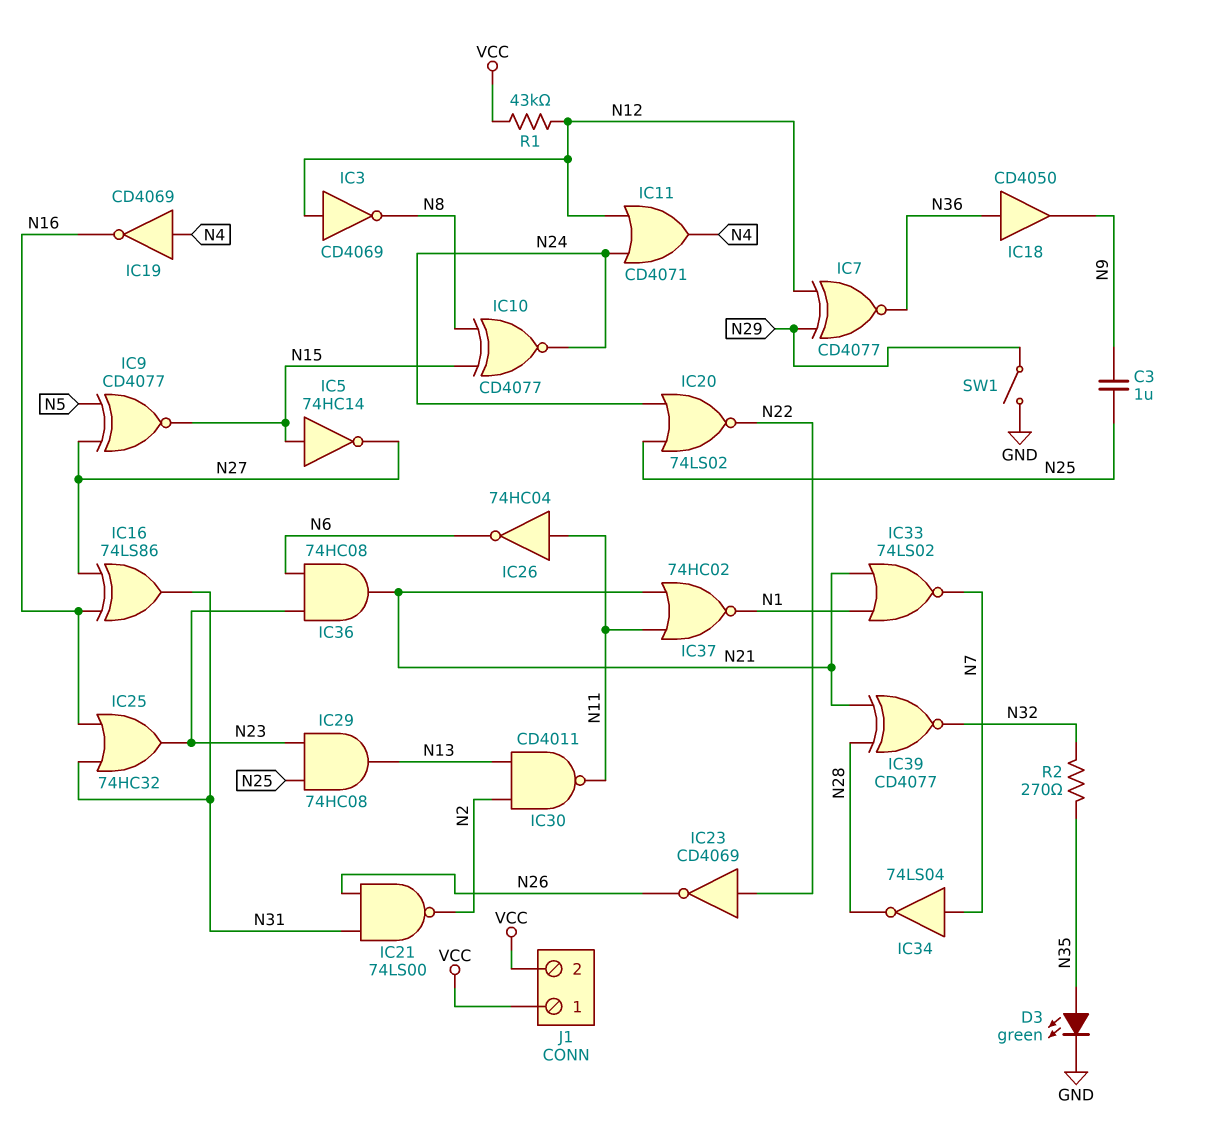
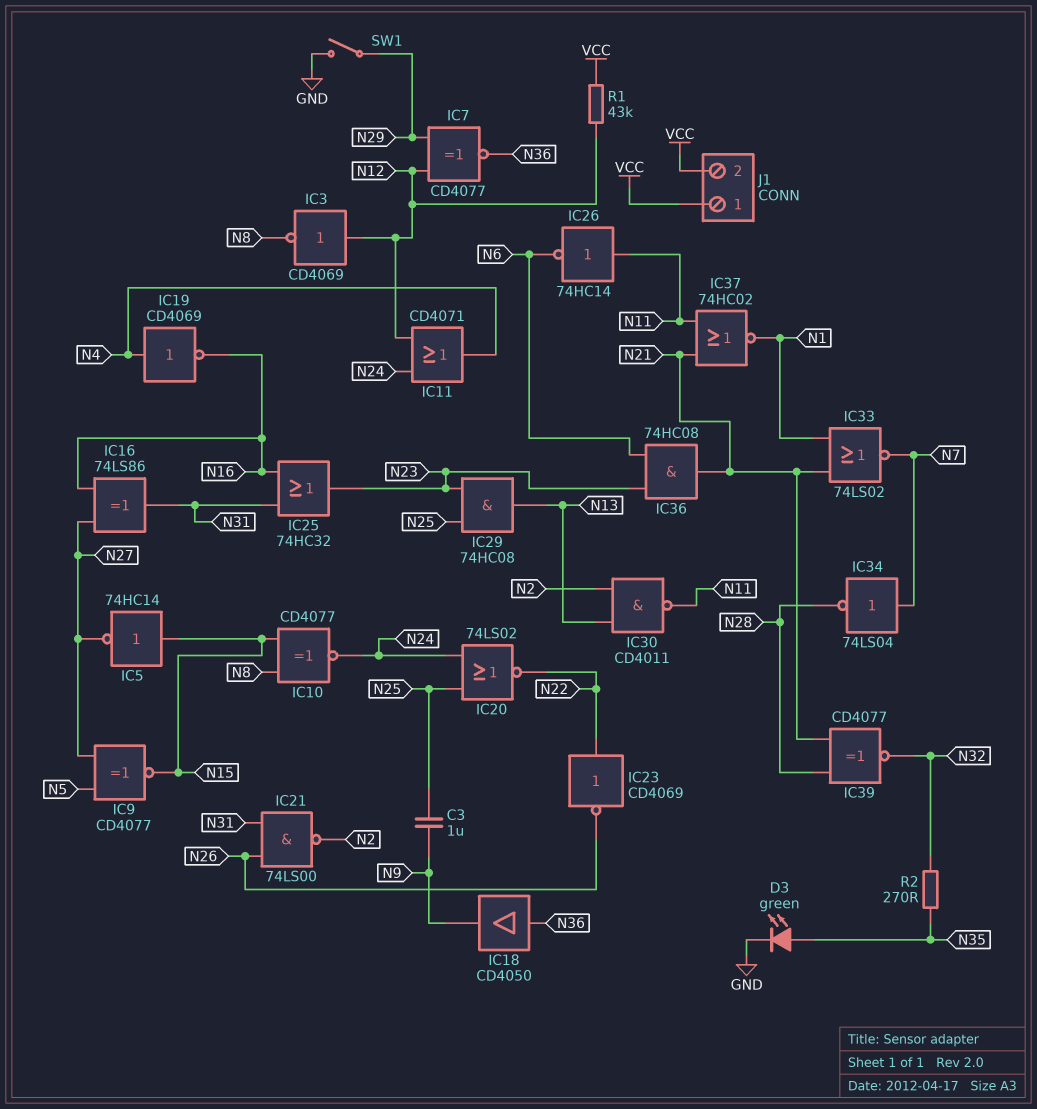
IC26: NOT 74HC04 (in N11, out N6) -> NOT 74HC14 (in N11, out N6)

